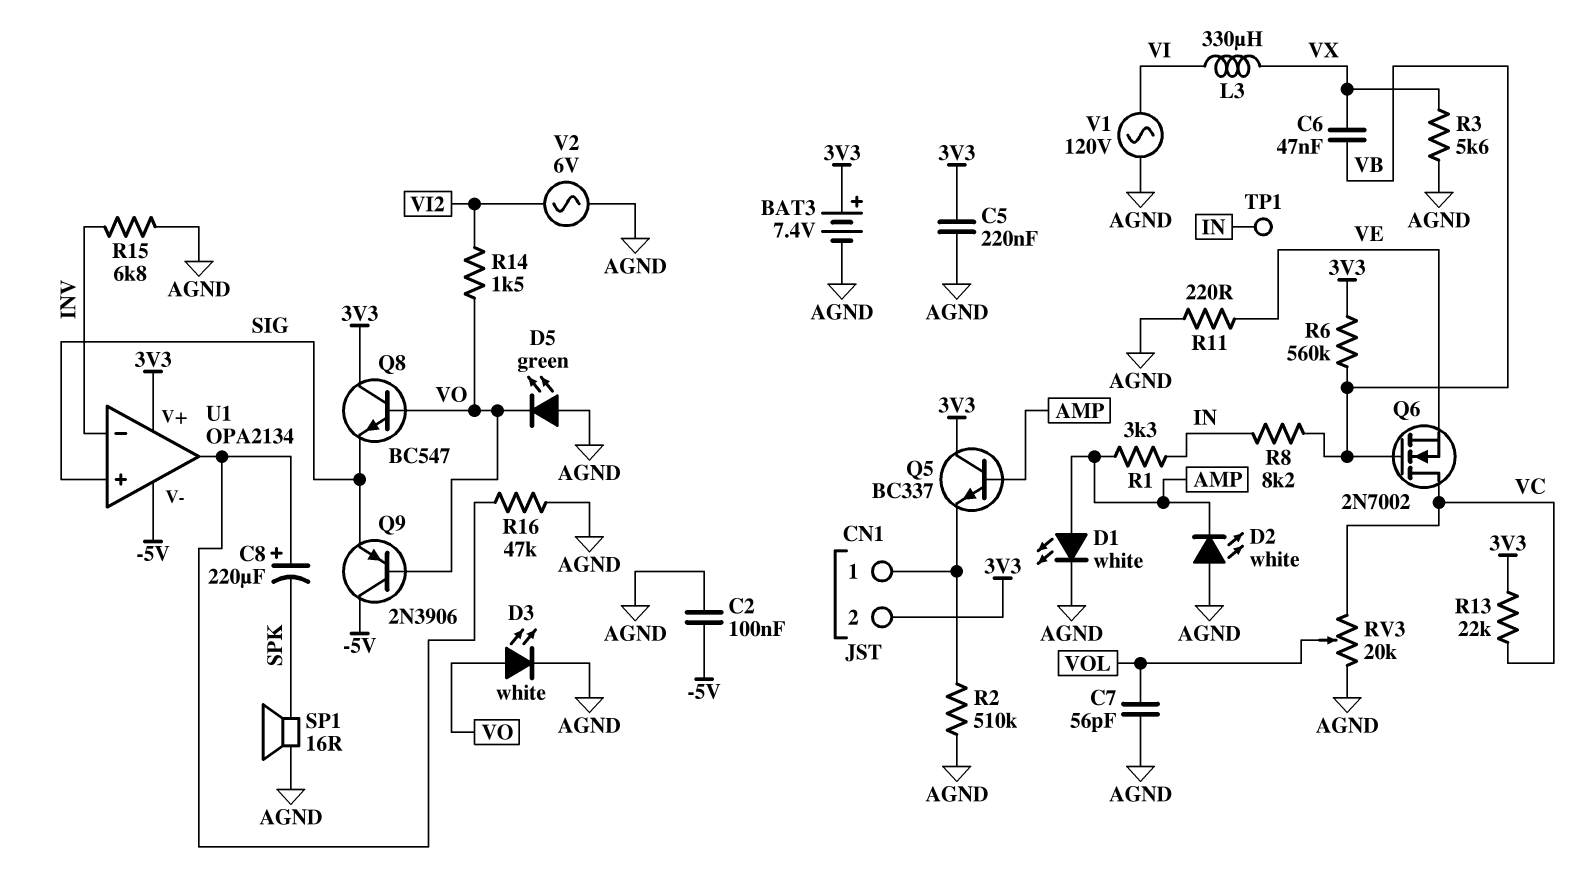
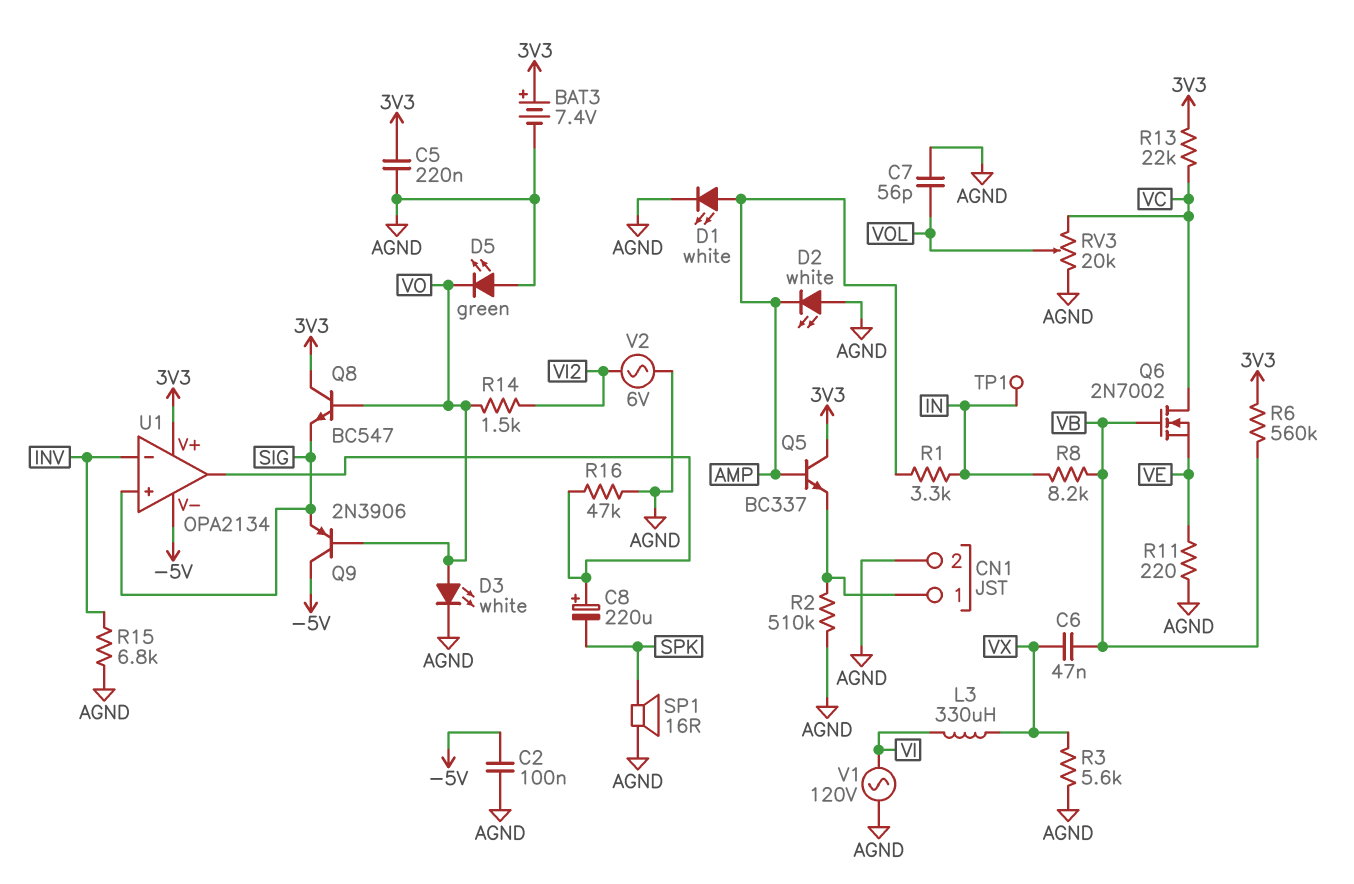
CN1 pin 2: 3V3 -> AGND

